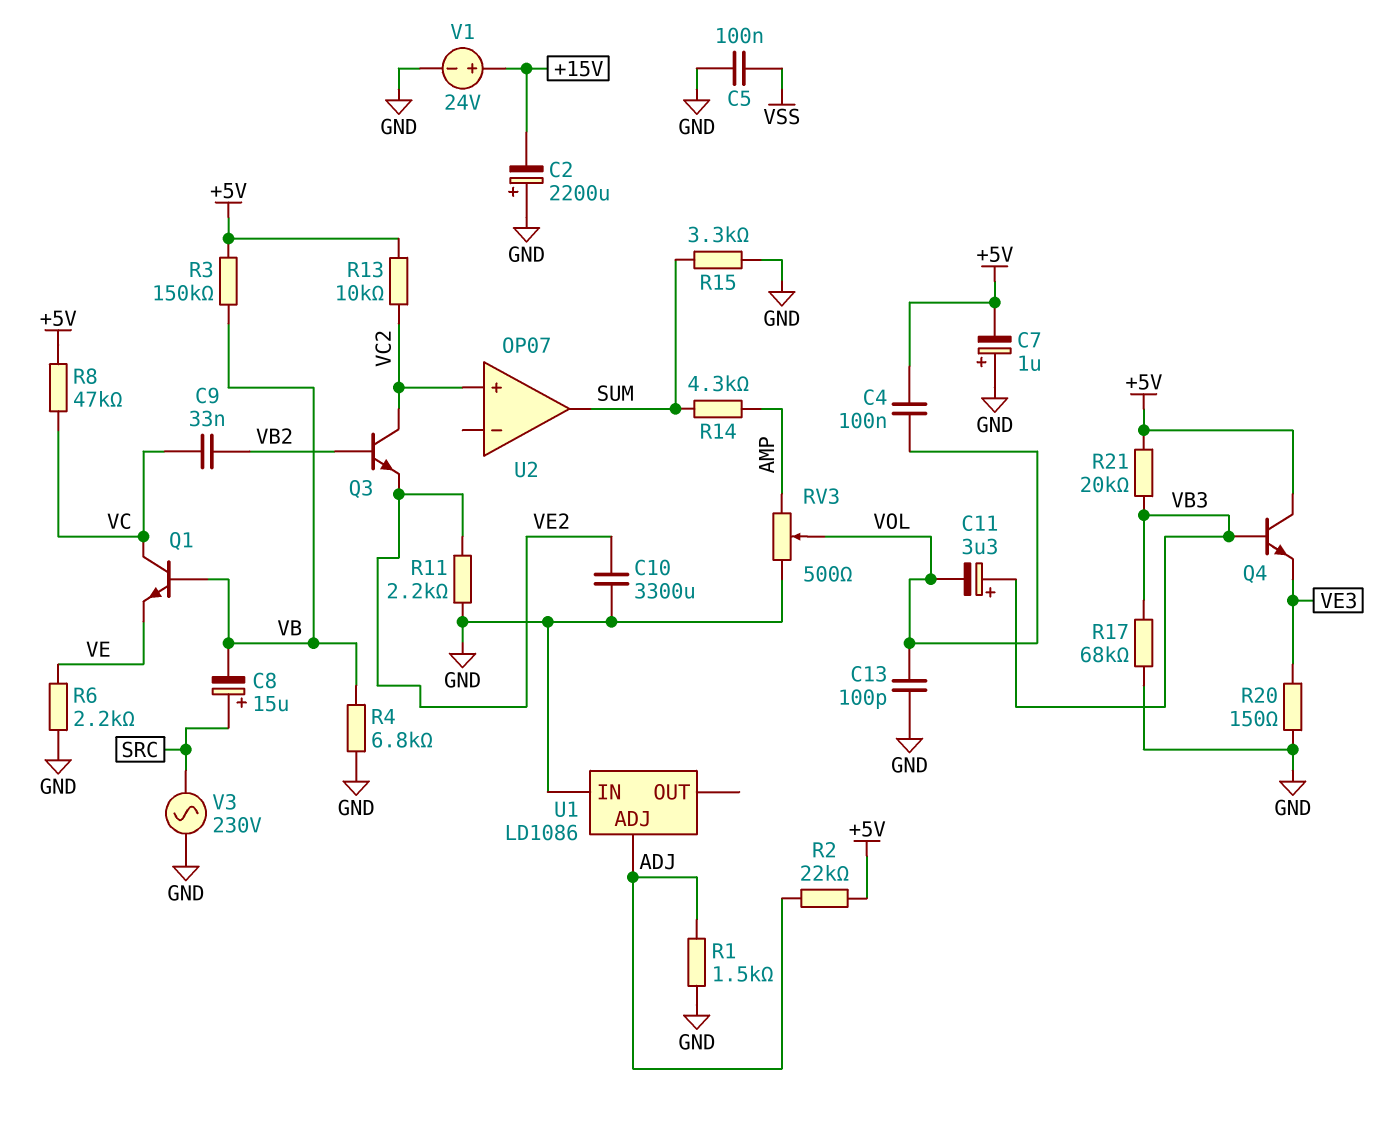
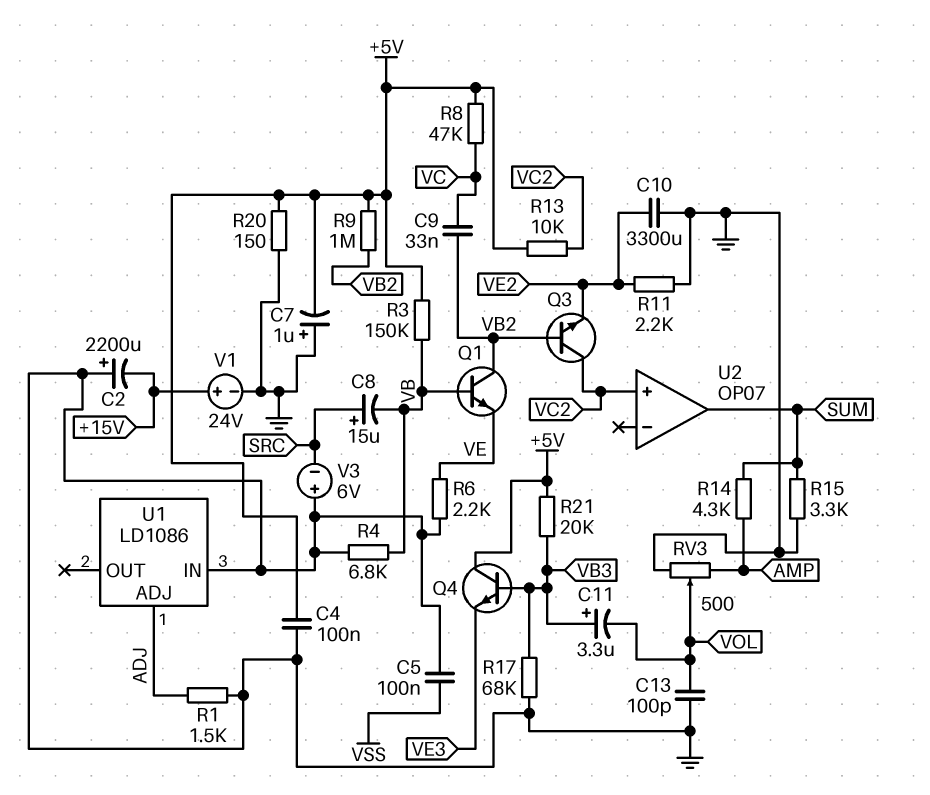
C4: 100nF (+5V, VOL) -> 100nF (+5V, GND)
Q1: NPN (B VB, C VC, E VE) -> NPN (B VB, C VB2, E VE)
R2: 22k (+5V, ADJ) -> none
R9: none -> 1M (+5V, VB2)
R20: 150 (GND, VE3) -> 150 (+5V, GND)
V3: AC 230V (GND, SRC) -> 6V (plus GND, minus SRC)

